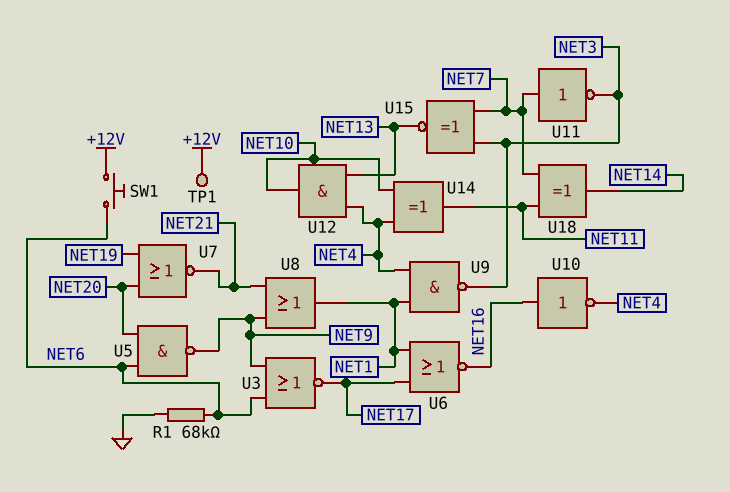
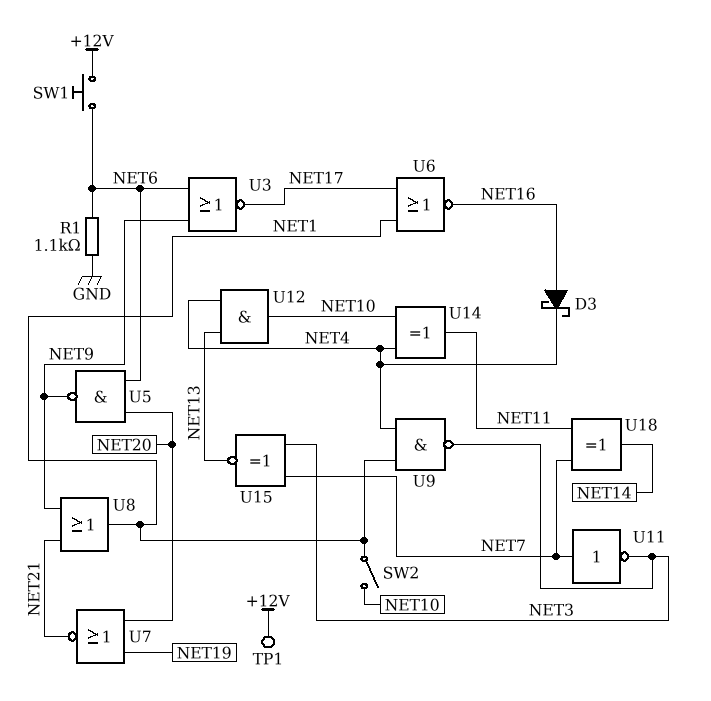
D3: none -> schottky (A NET16, K NET4)
R1: 68k (GND, NET6) -> 1.1k (GND, NET6)
SW2: none -> switch (NET1, NET10)
U10: NOT (in NET16, out NET4) -> none

